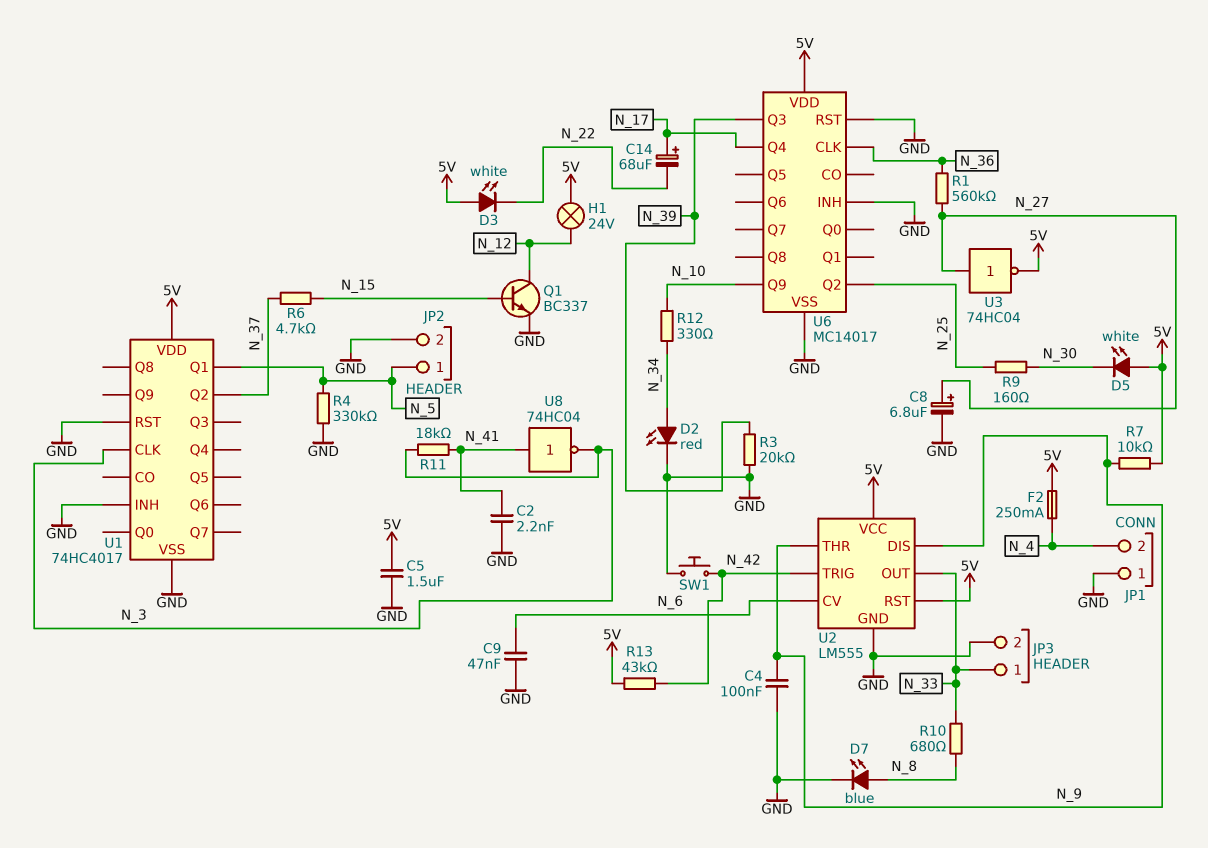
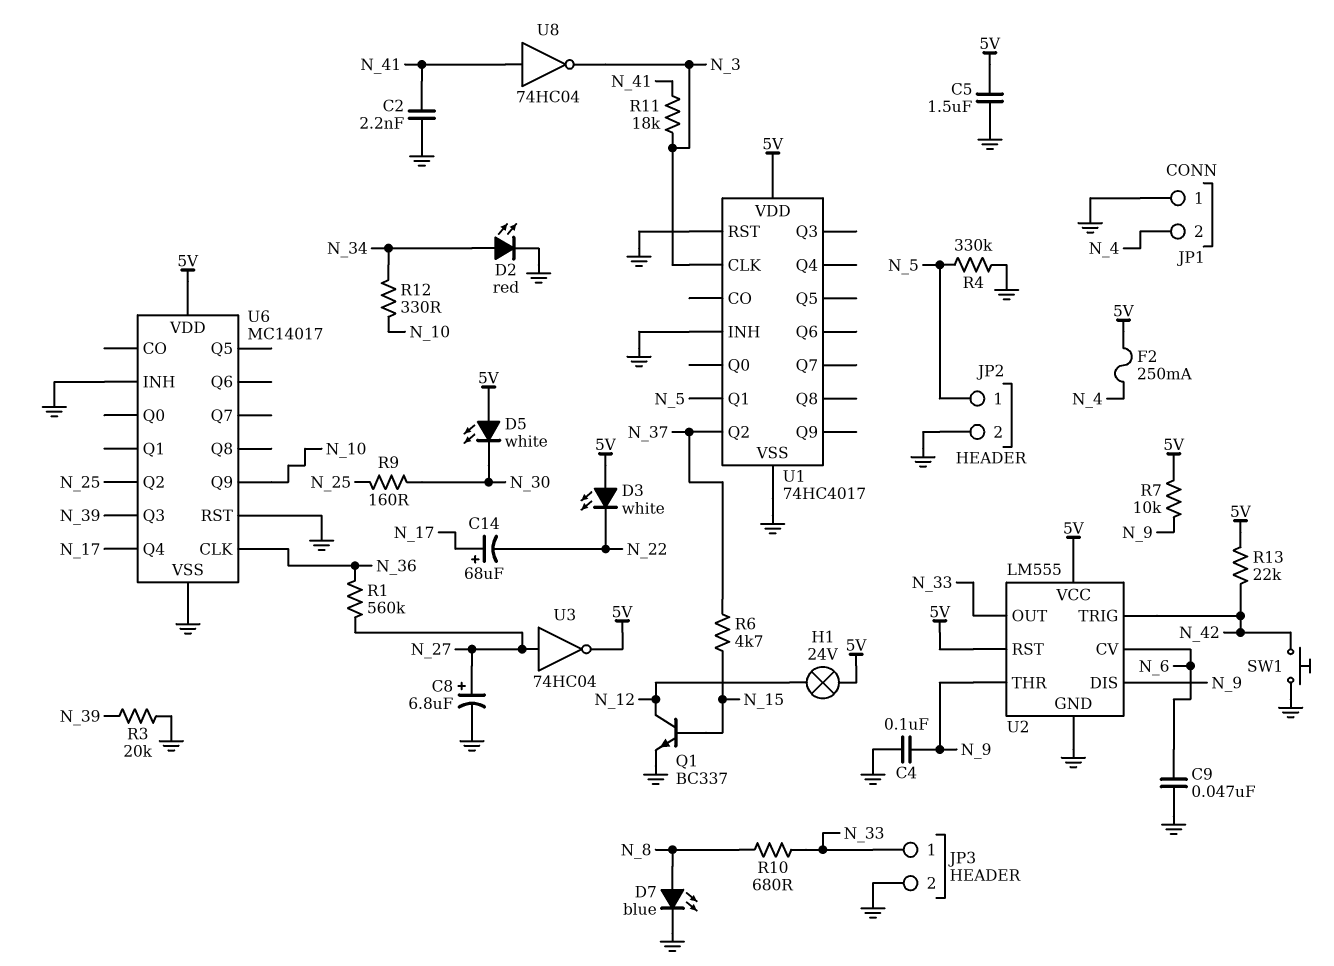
R13: 43k (5V, N_42) -> 22k (5V, N_42)

